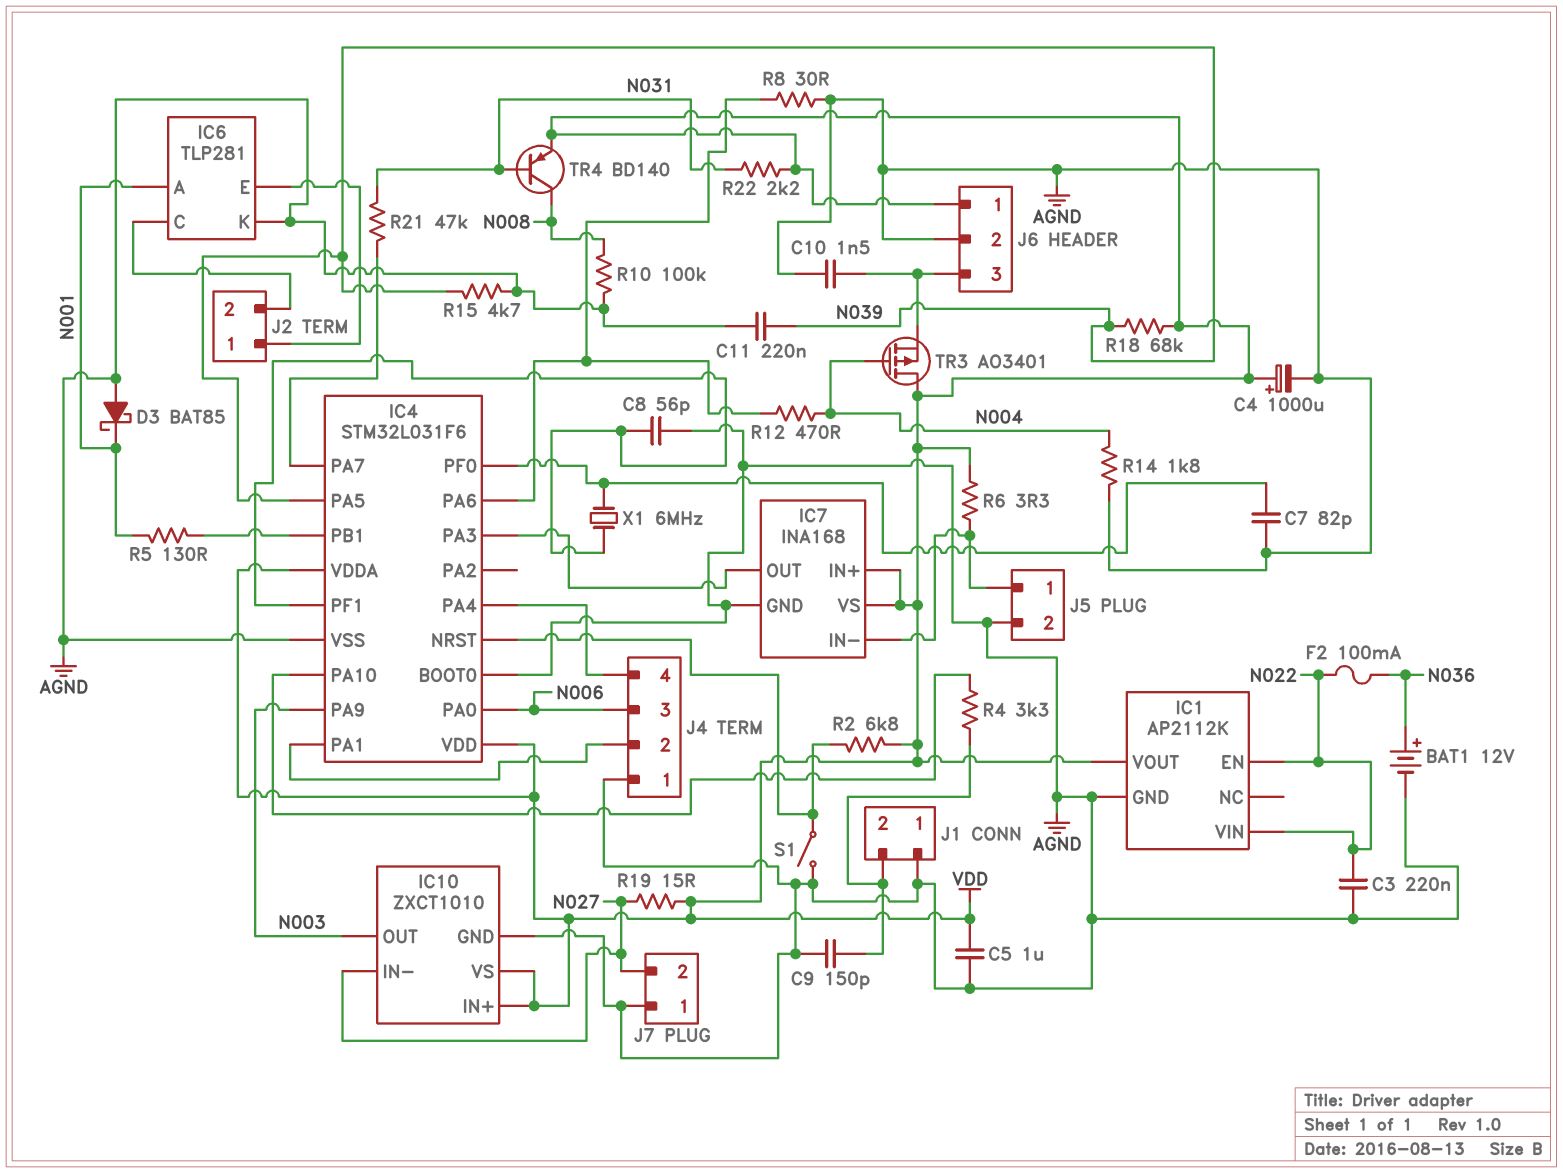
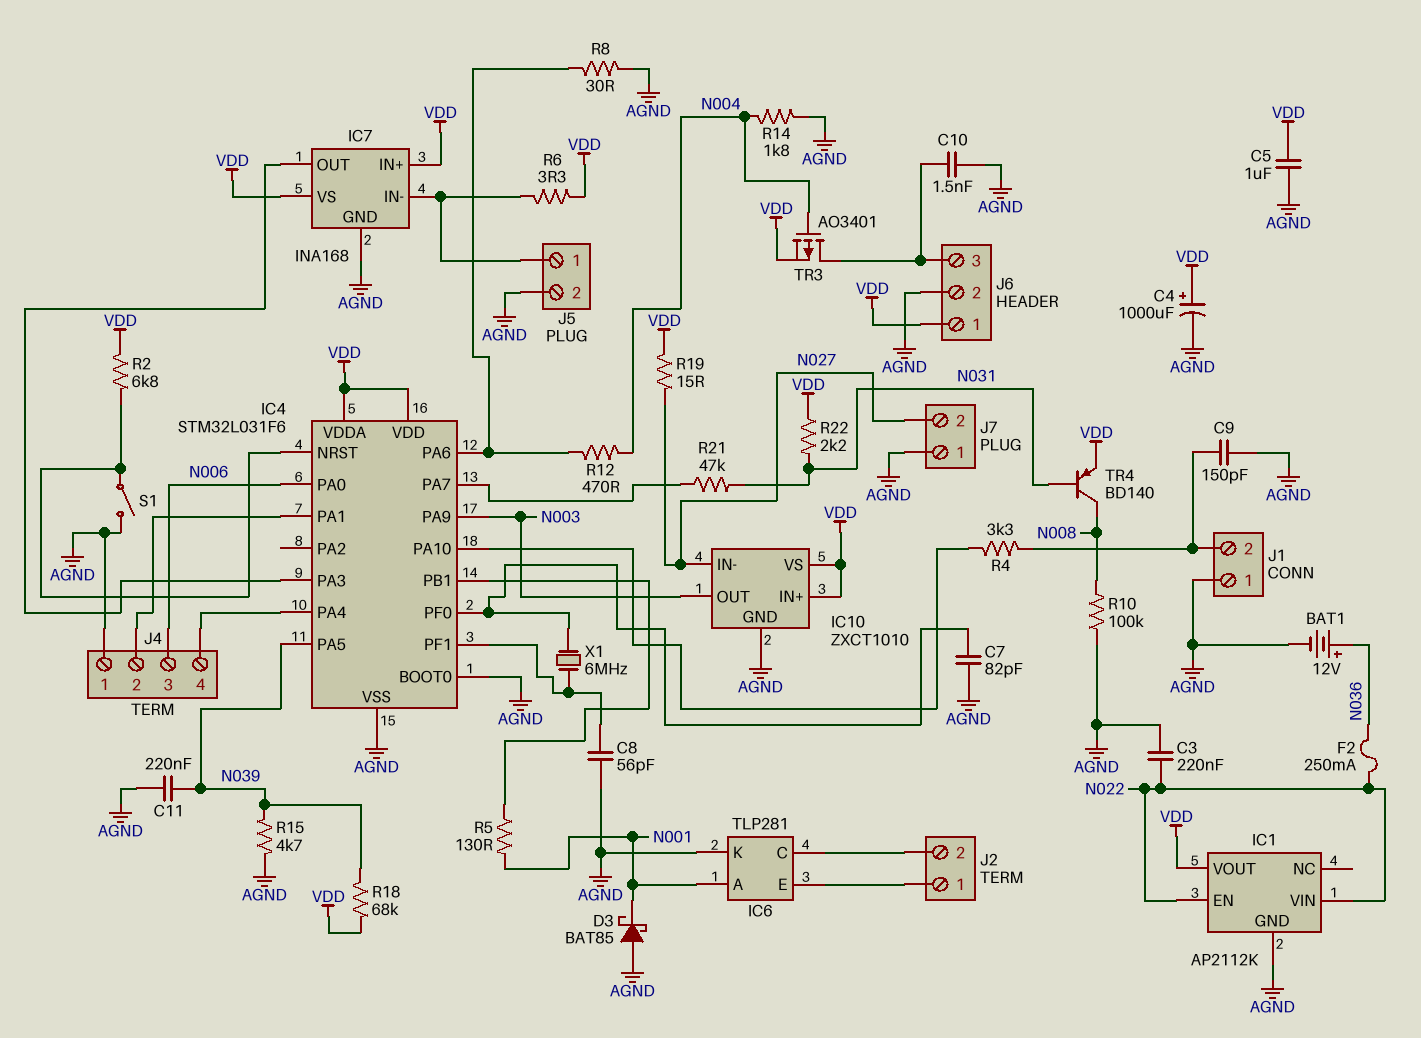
F2: 100mA (N022, N036) -> 250mA (N022, N036)
TR3: PMOS AO3401 (G N004, D VDD, S J6/3) -> PMOS AO3401 (G N004, D J6/3, S VDD)

